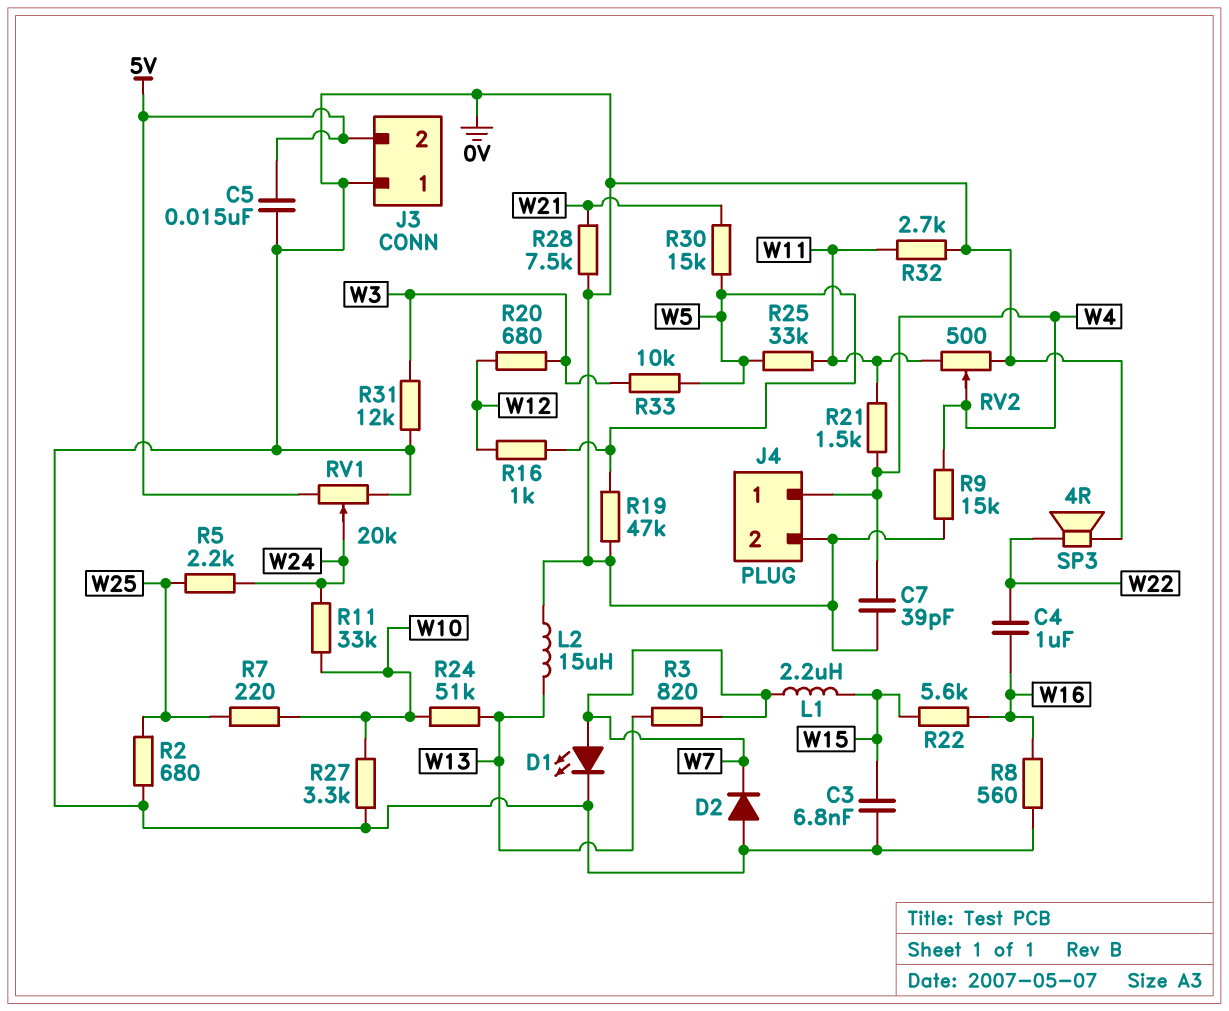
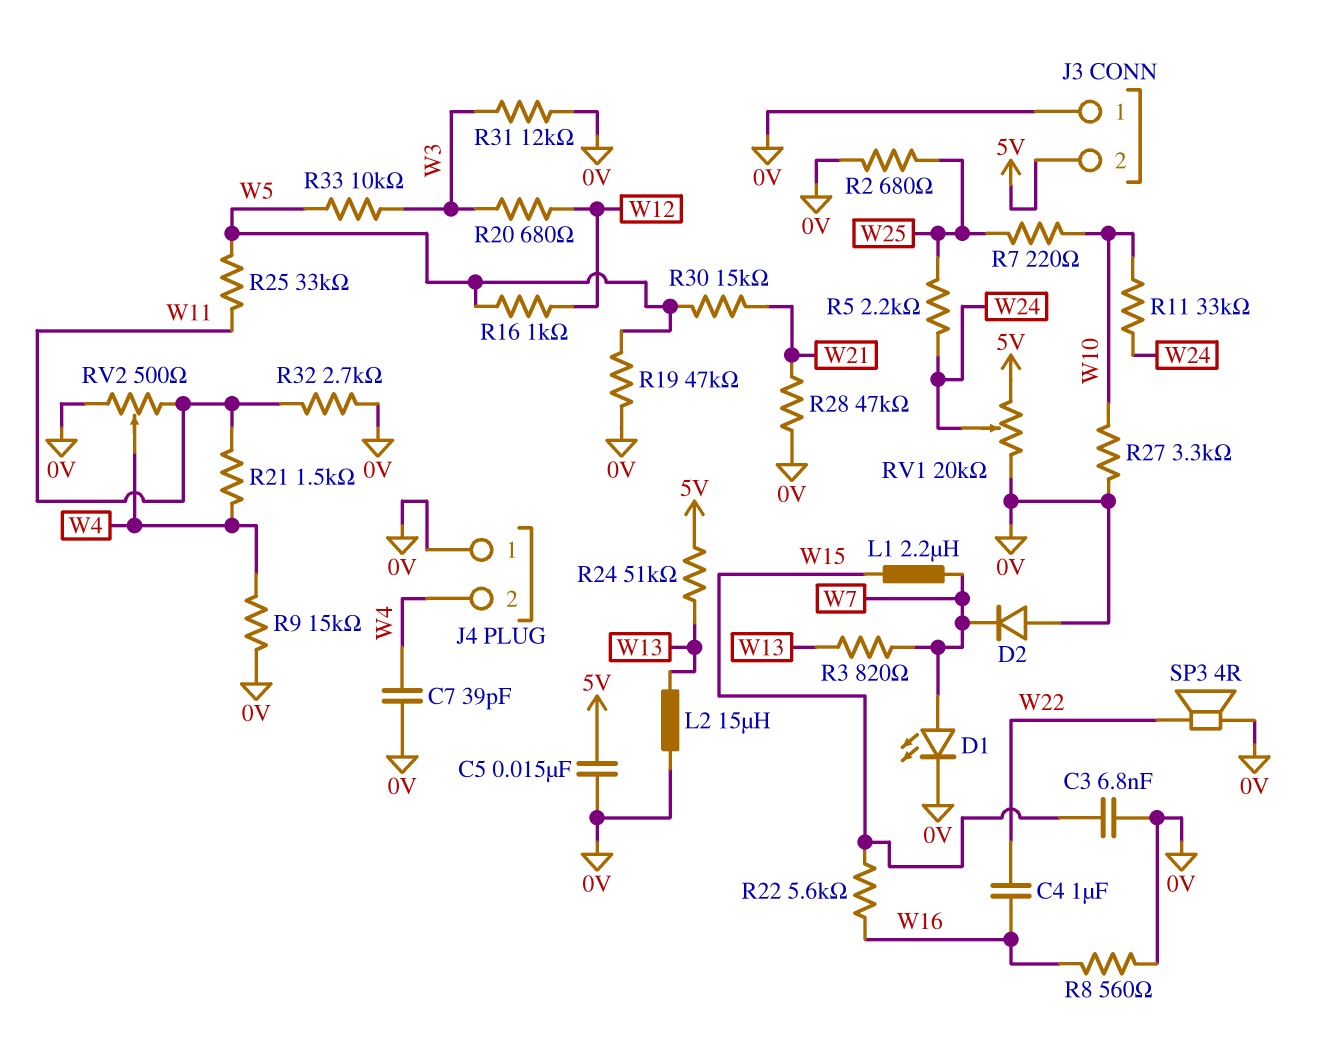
J4 pin 1: W4 -> 0V
J4 pin 2: 0V -> W4
R24: 51k (W10, W13) -> 51k (5V, W13)
R28: 7.5k (0V, W21) -> 47k (0V, W21)

